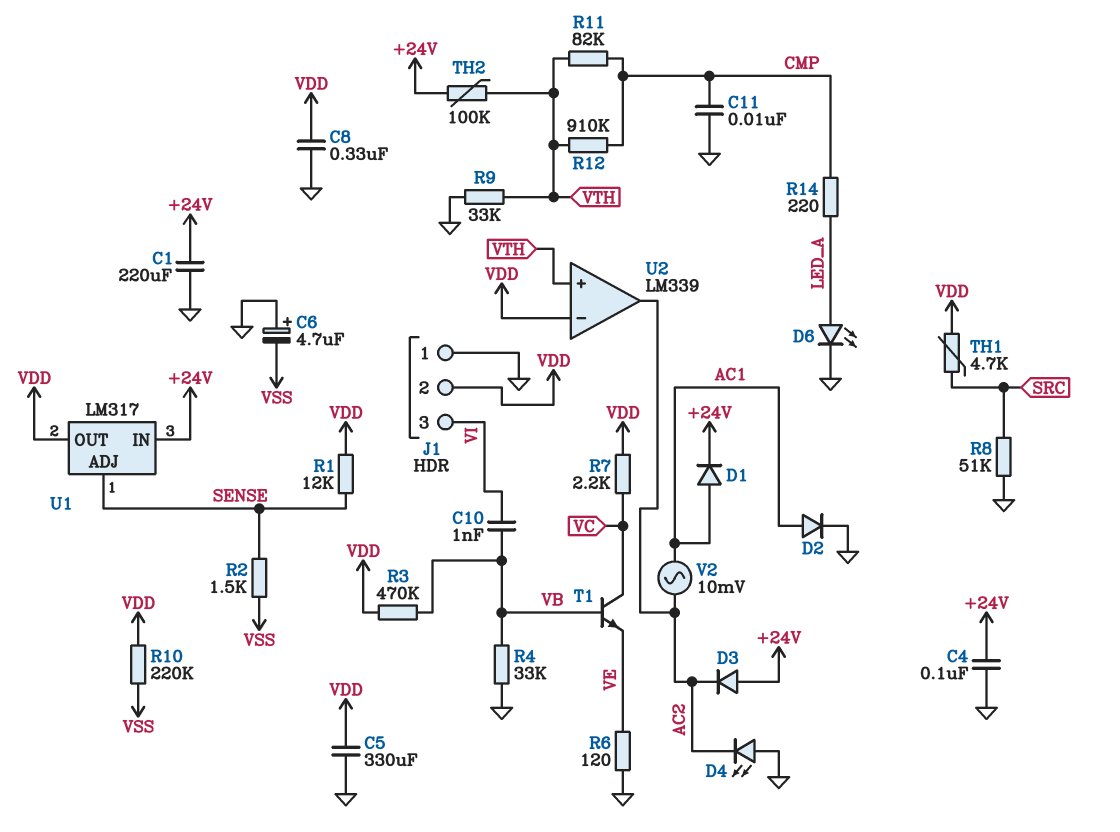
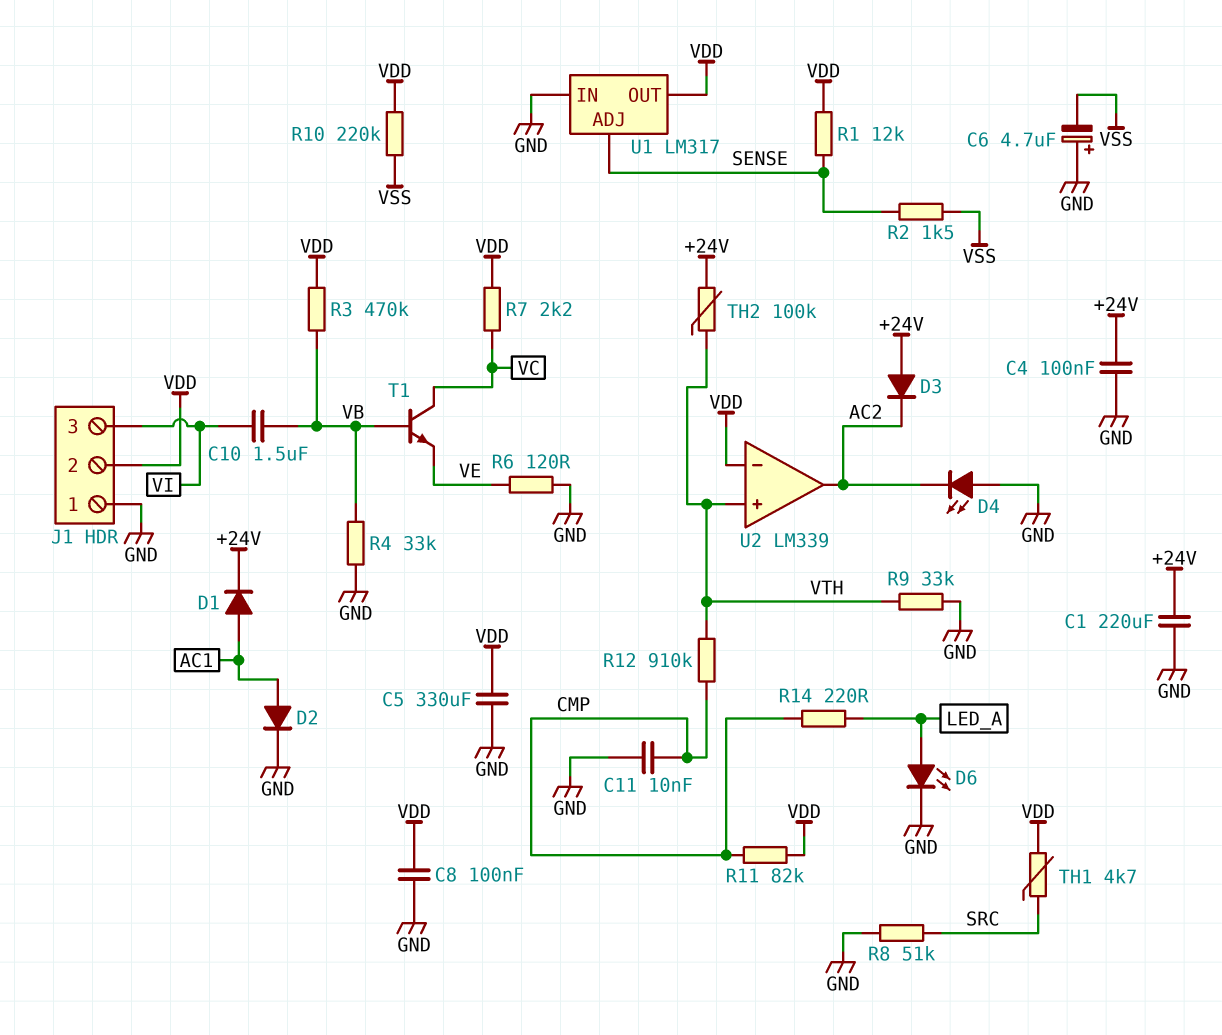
C8: 330nF (GND, VDD) -> 100nF (GND, VDD)
C10: 1nF (VB, VI) -> 1.5uF (VB, VI)
R11: 82k (CMP, VTH) -> 82k (CMP, VDD)
U1 pin IN: +24V -> GND
V2: AC 10mV (AC1, AC2) -> none

